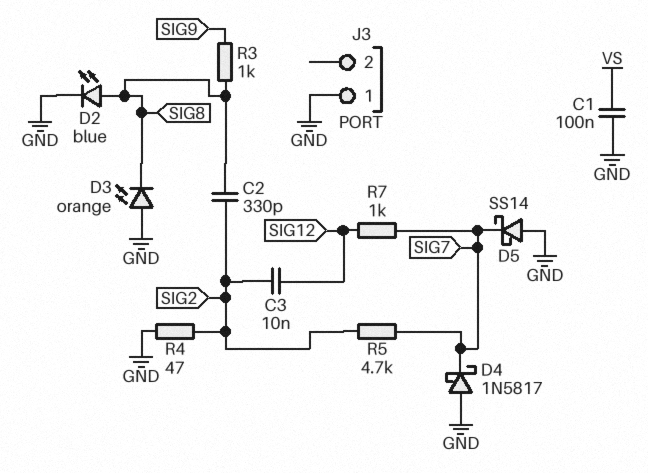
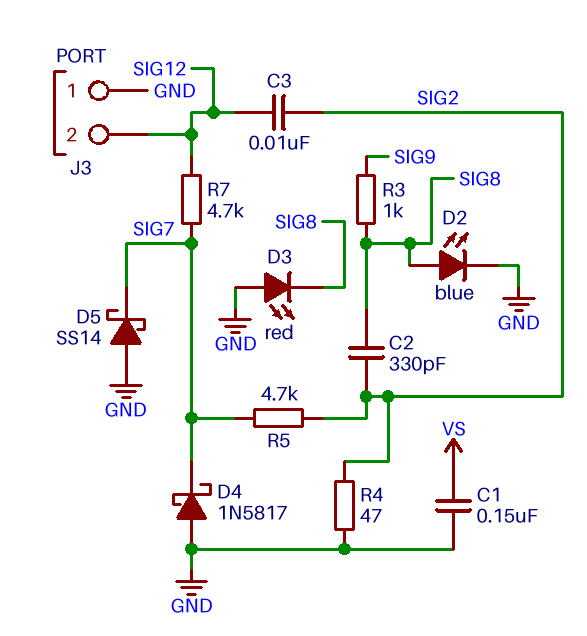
C1: 100nF (GND, VS) -> 150nF (GND, VS)
D3: LED orange (A GND, K SIG8) -> LED red (A GND, K SIG8)
J3 pin 2: none -> SIG12
R7: 1k (SIG7, SIG12) -> 4.7k (SIG7, SIG12)

